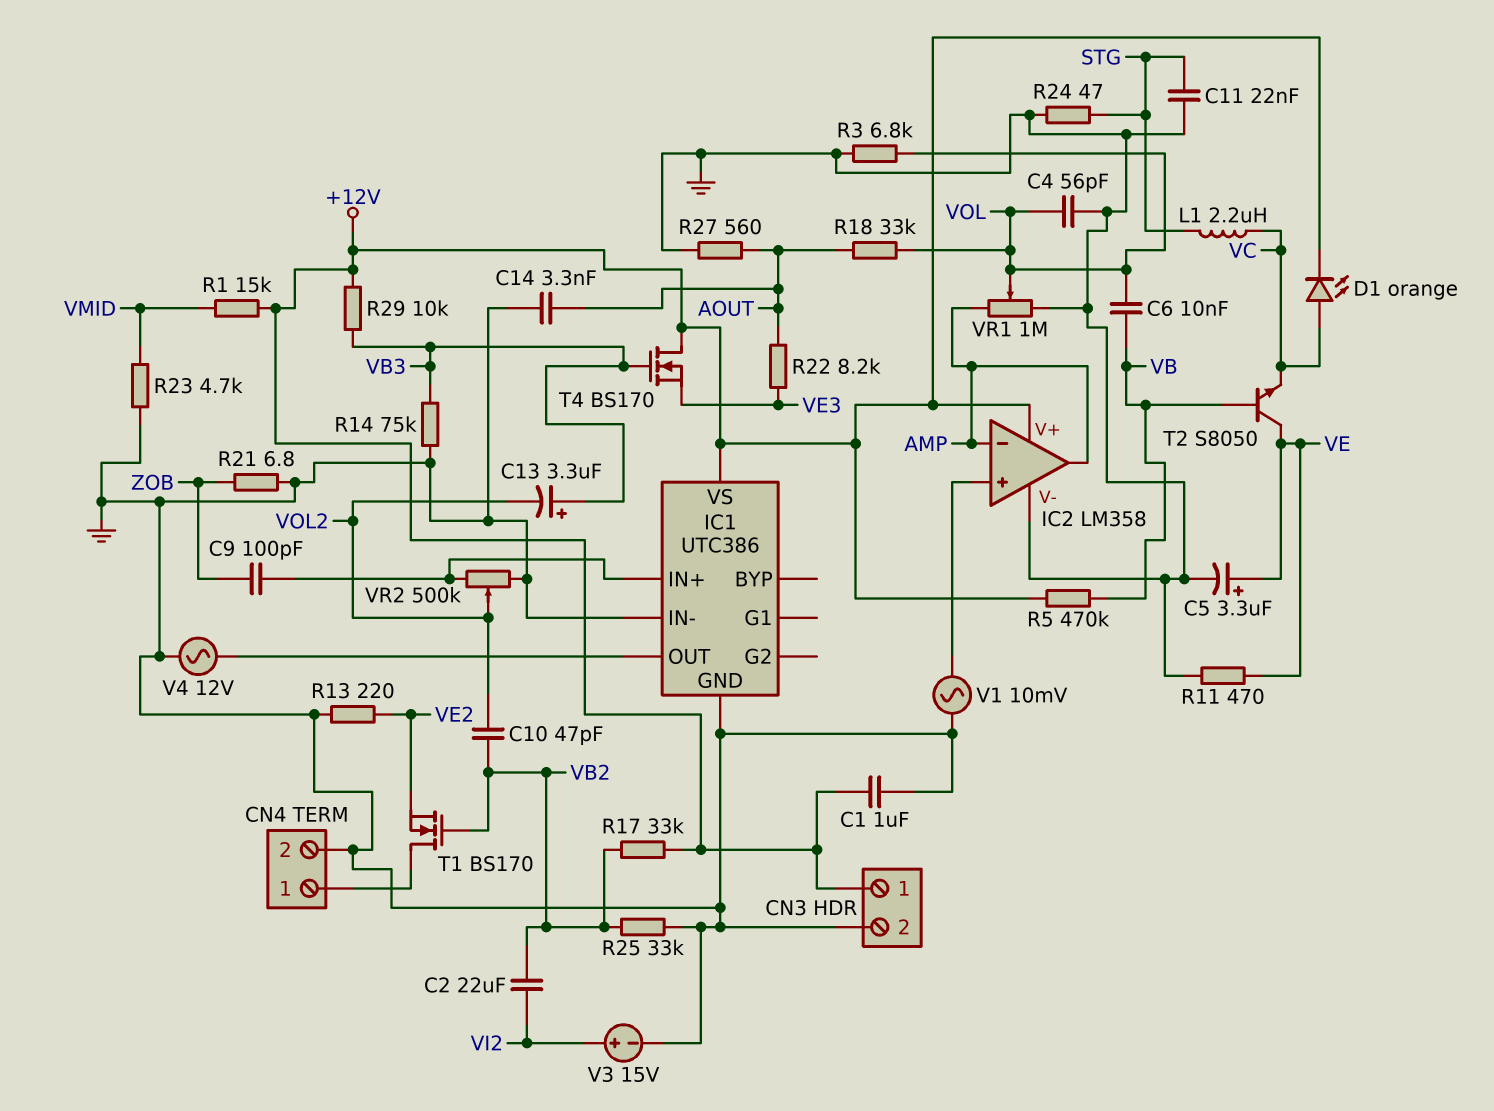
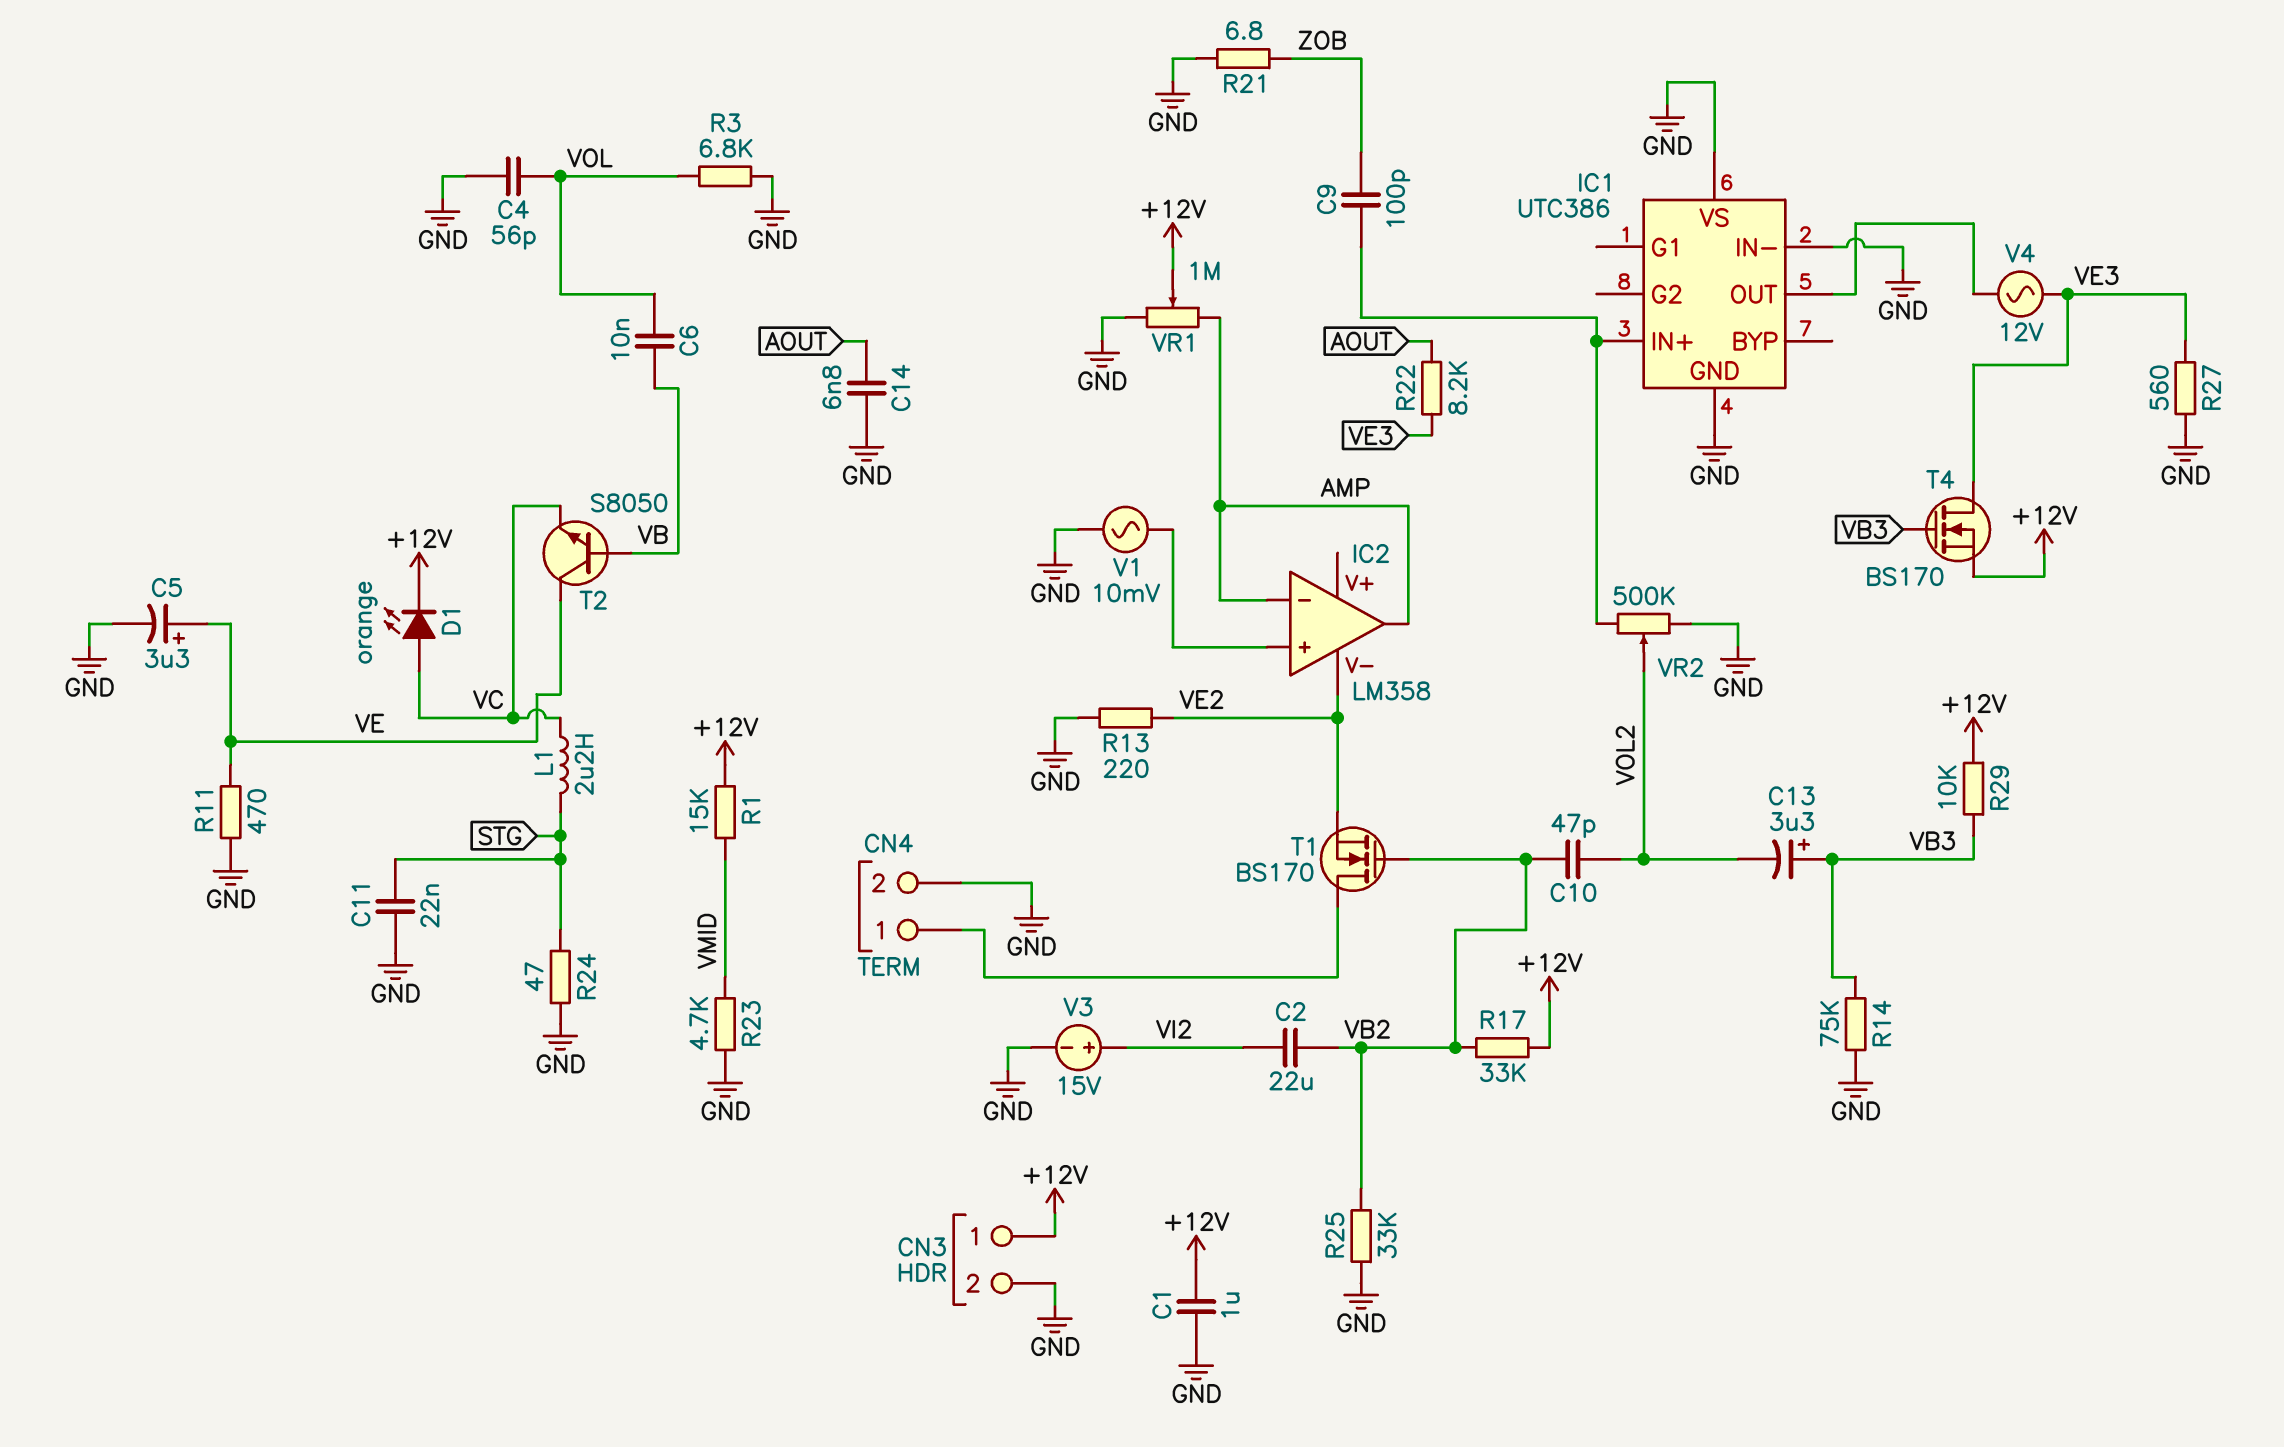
C14: 3.3nF (AOUT, GND) -> 6.8nF (AOUT, GND)
IC1 pin VS: +12V -> GND
IC2 pin V+: +12V -> none
IC2 pin V-: GND -> VE2
R5: 470k (+12V, VB) -> none
R18: 33k (AOUT, VOL) -> none
R27: 560 (AOUT, GND) -> 560 (GND, VE3)
T4: NMOS BS170 (G VB3, D +12V, S VE3) -> NMOS BS170 (G VB3, D VE3, S +12V)
V4: AC 12V (GND, IC1/OUT) -> AC 12V (IC1/OUT, VE3)
VR1: 1M (AMP, GND, wiper VOL) -> 1M (AMP, GND, wiper +12V)

